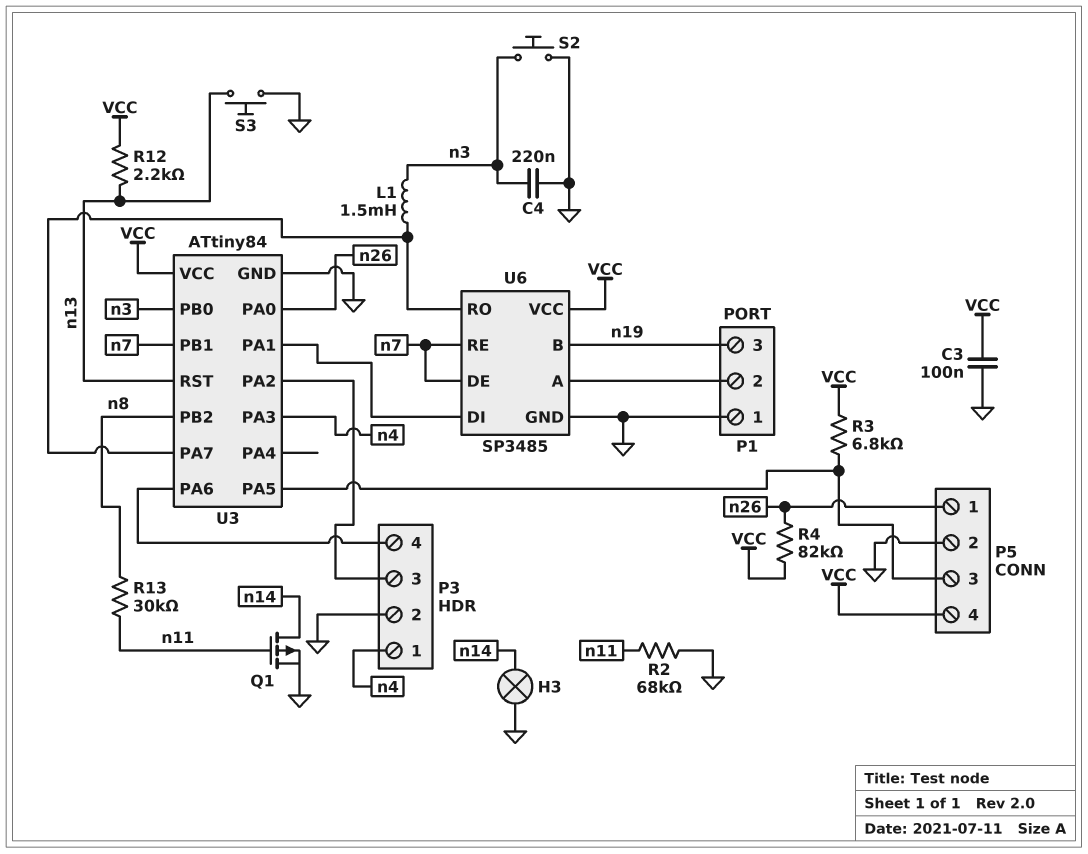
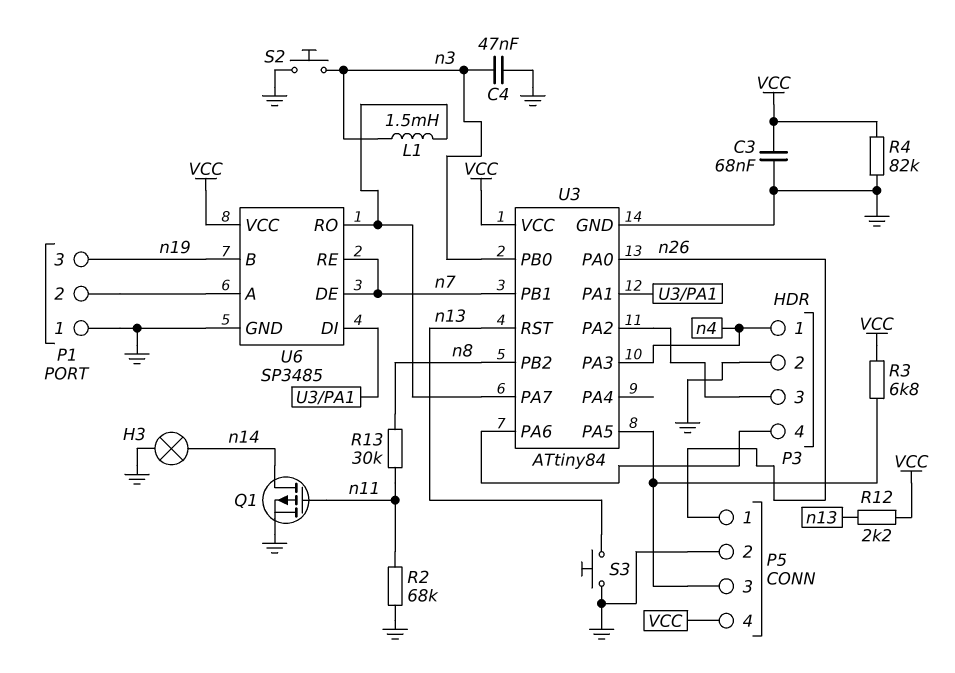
C3: 100nF (GND, VCC) -> 68nF (GND, VCC)
C4: 220nF (GND, n3) -> 47nF (GND, n3)
R4: 82k (VCC, n26) -> 82k (GND, VCC)

